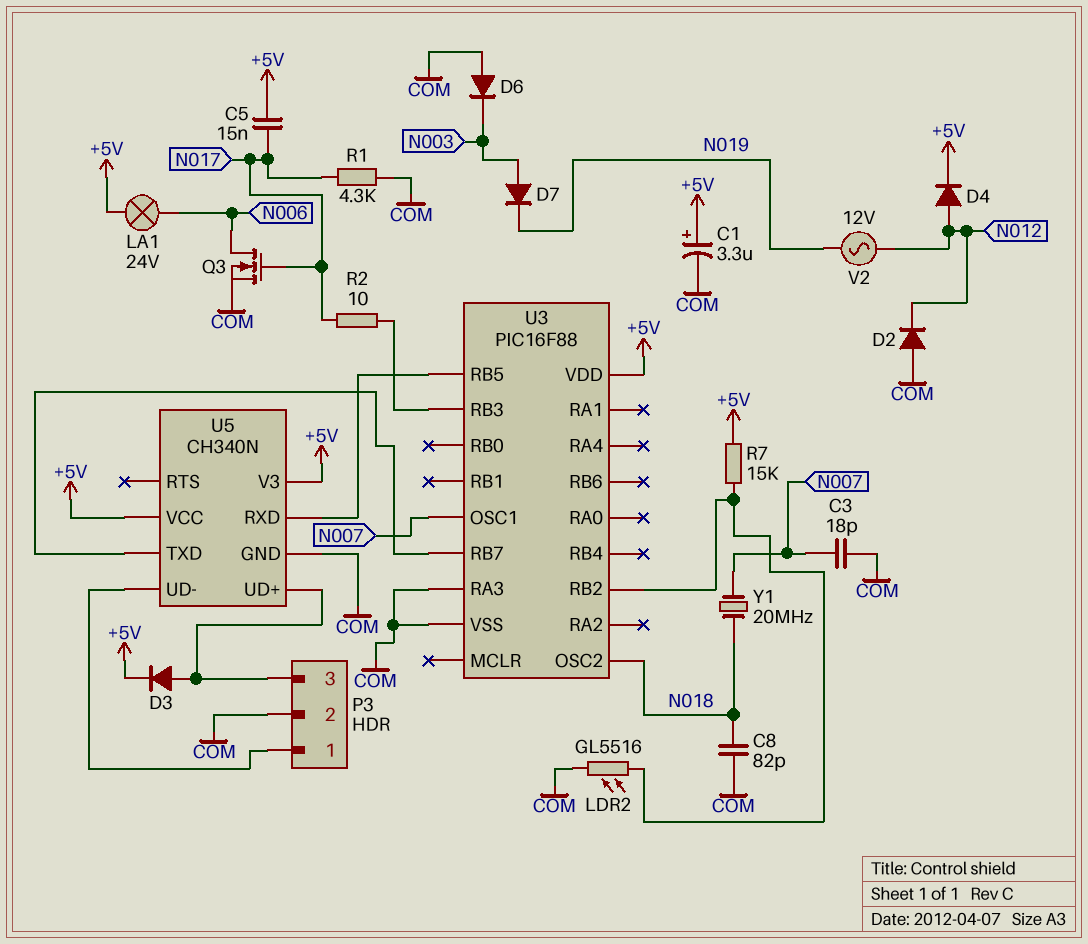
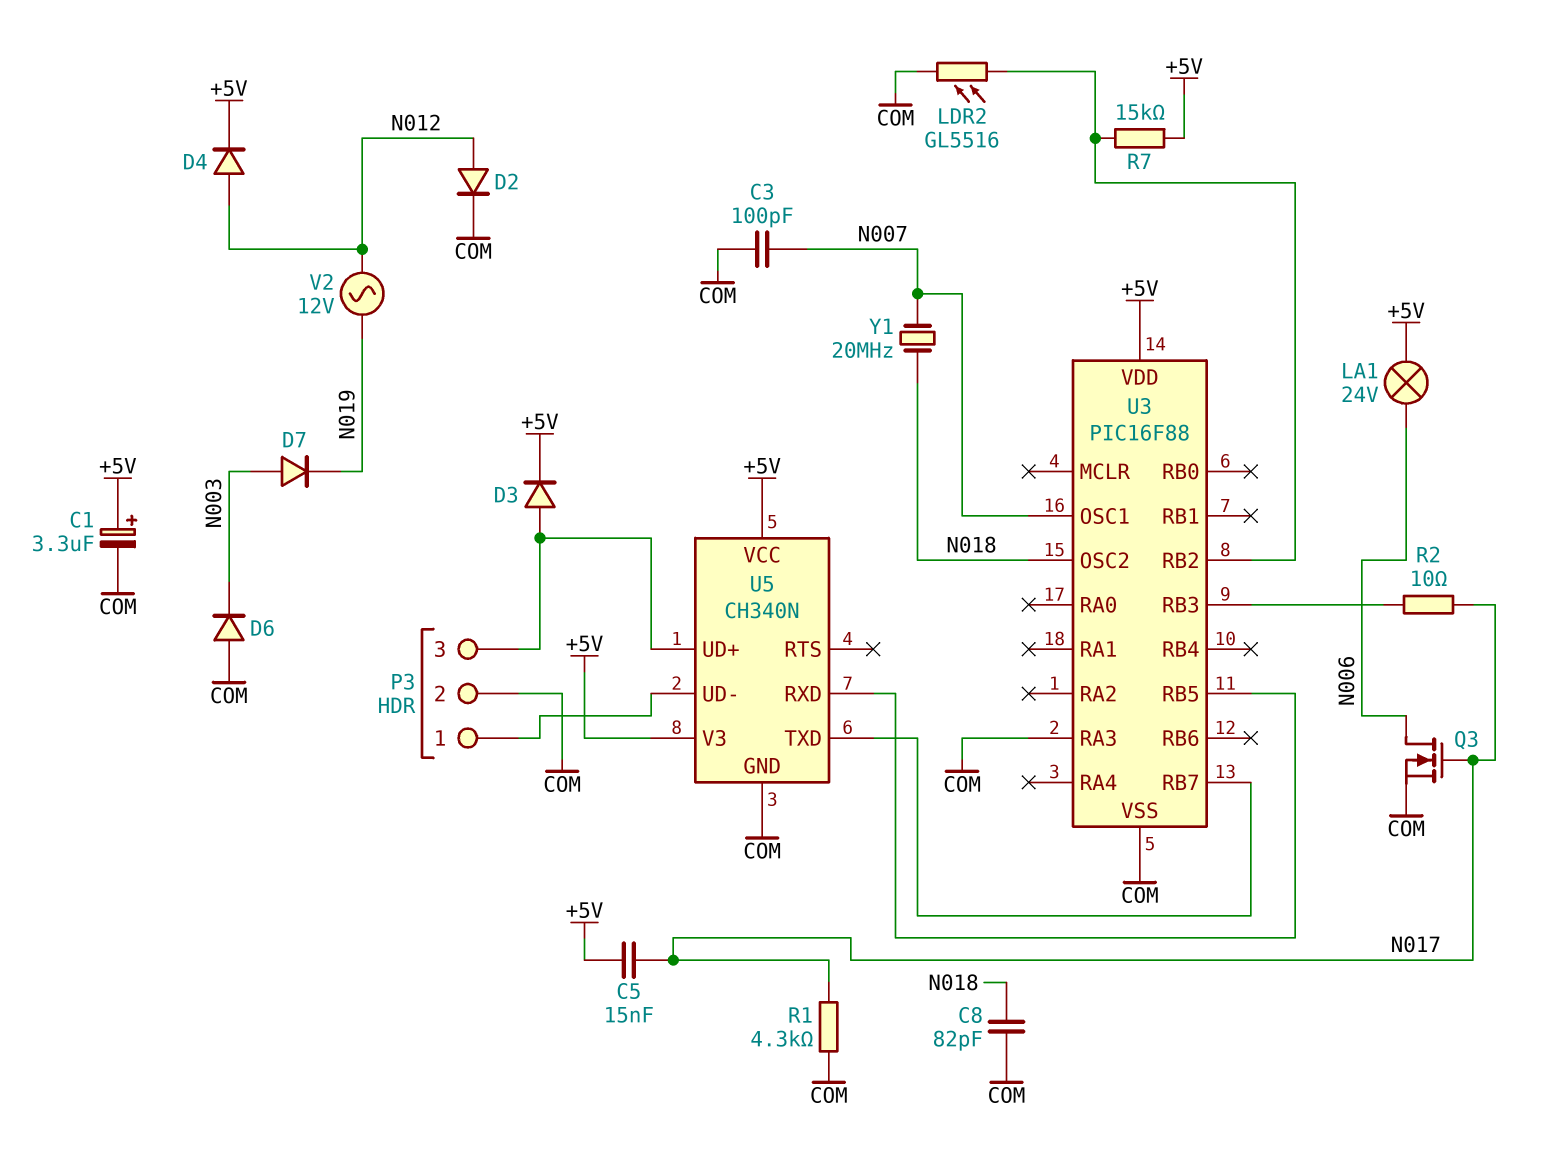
C3: 18pF (COM, N007) -> 100pF (COM, N007)
D2: diode (A COM, K N012) -> diode (A N012, K COM)

